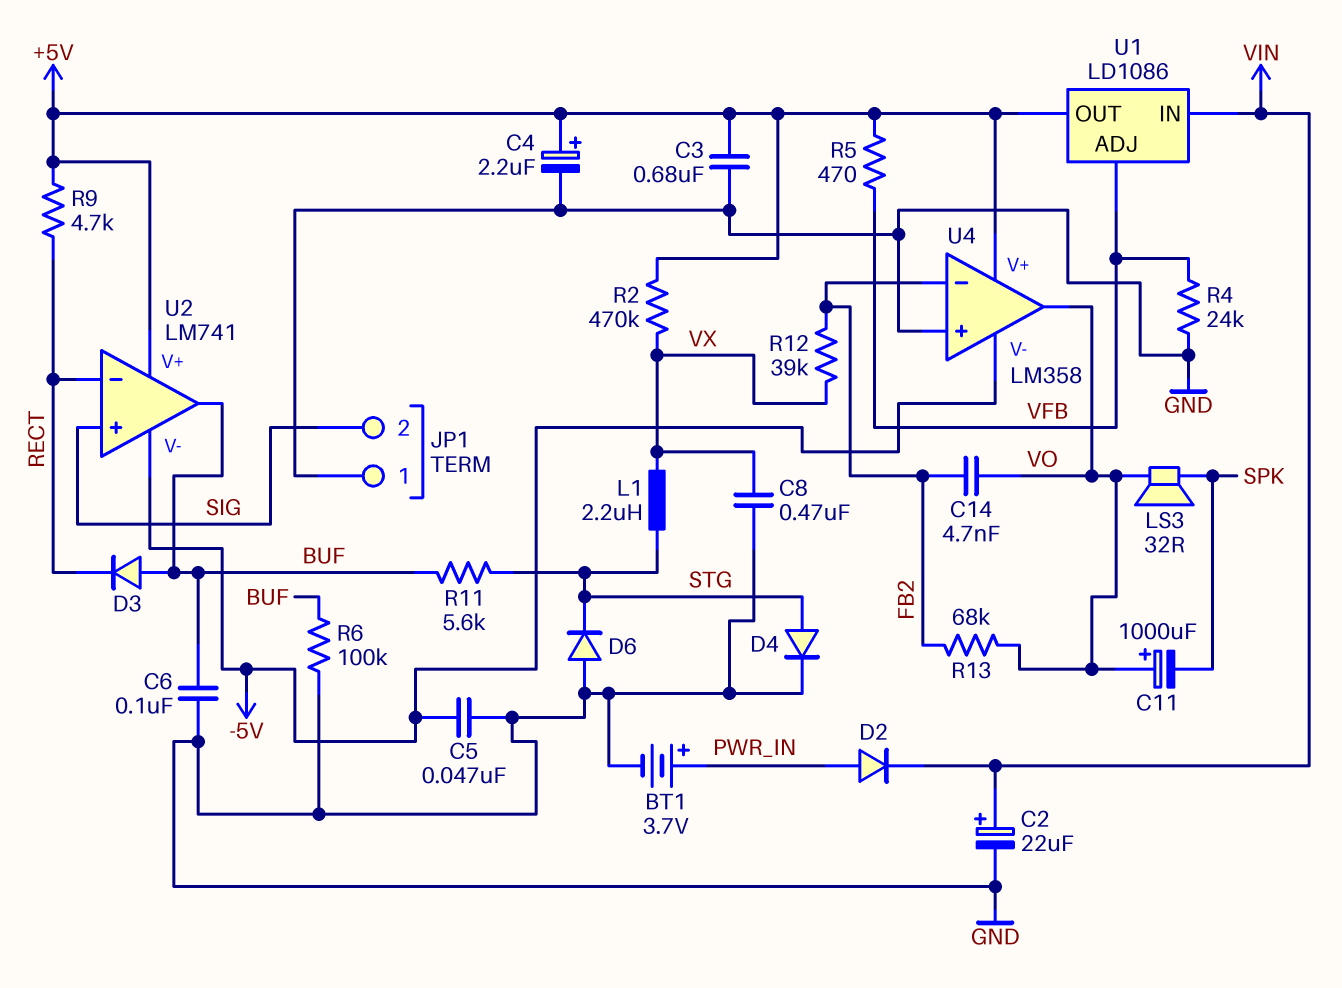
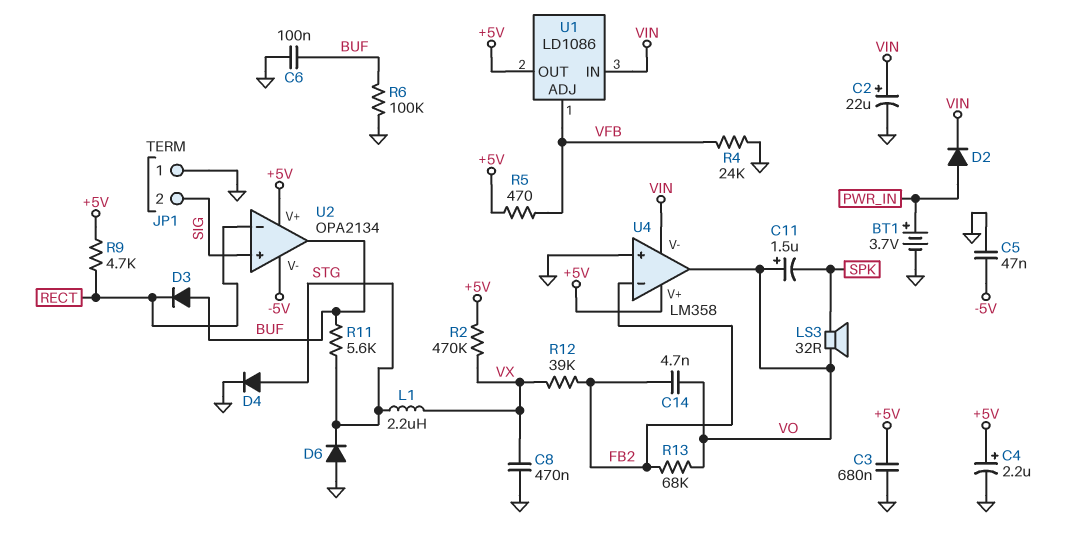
C11: 1000uF (plus VO, minus SPK) -> 1.5uF (plus VO, minus SPK)
U2: LM741 -> OPA2134
U4 pin V-: -5V -> VIN

